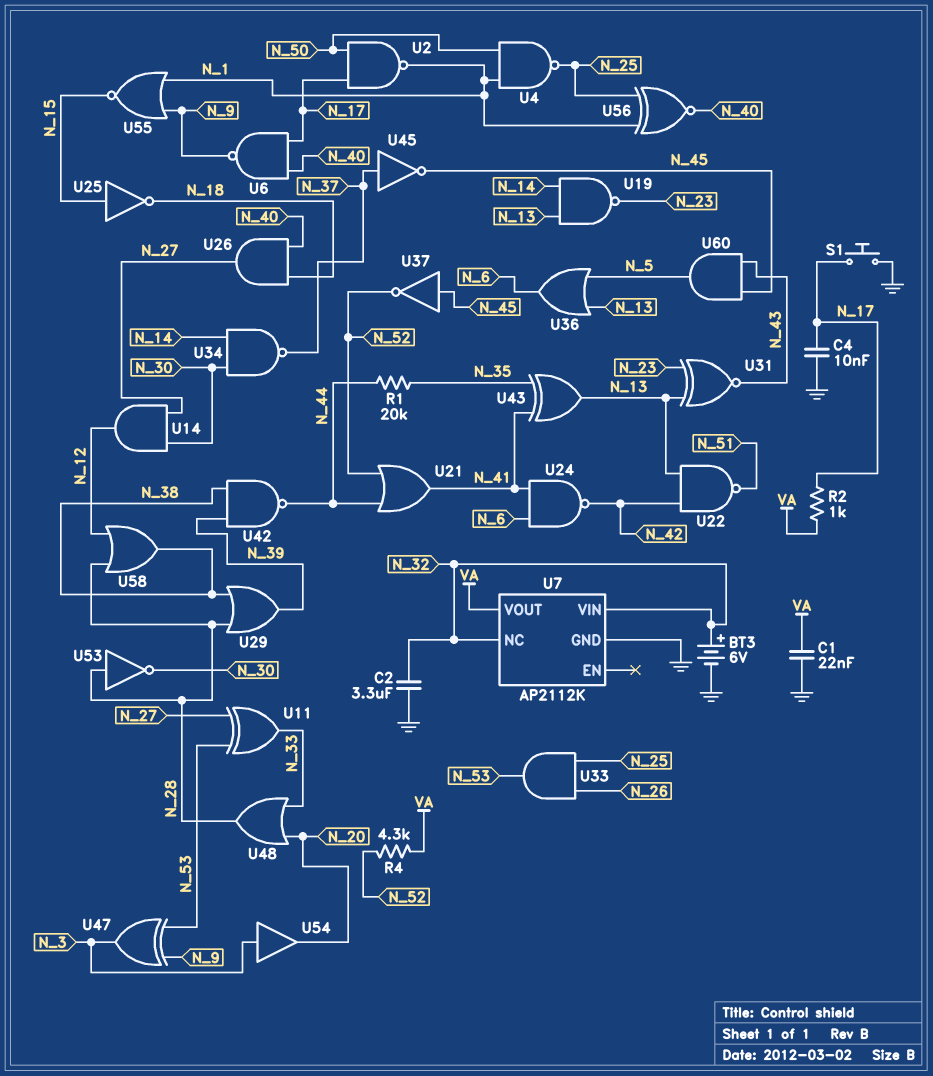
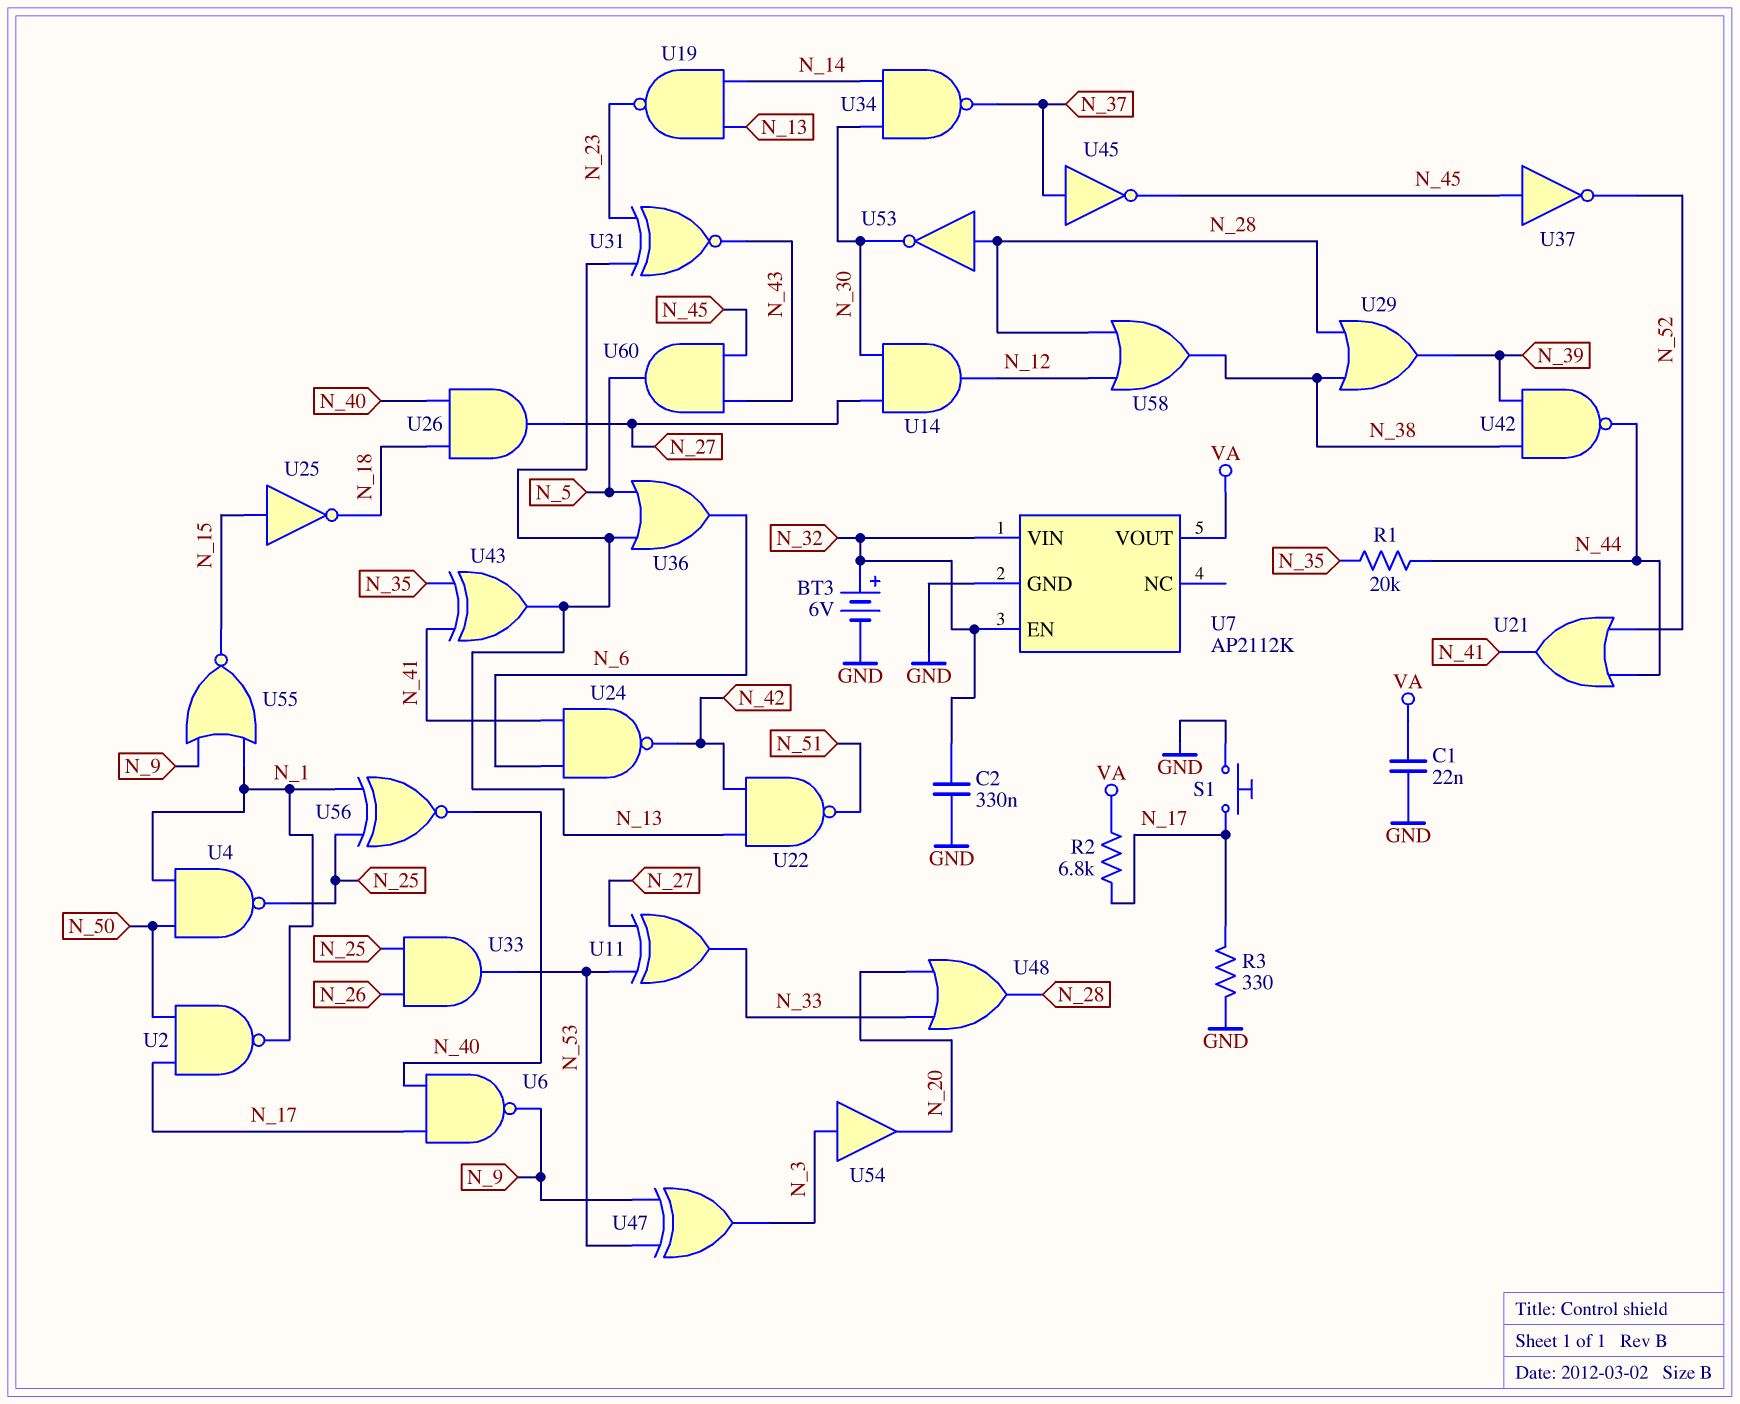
C2: 3.3uF (GND, N_32) -> 330nF (GND, N_32)
C4: 10nF (GND, N_17) -> none
R2: 1k (N_17, VA) -> 6.8k (N_17, VA)
R3: none -> 330 (GND, N_17)
R4: 4.3k (N_52, VA) -> none
U7 pin EN: none -> N_32
U7 pin NC: N_32 -> none

